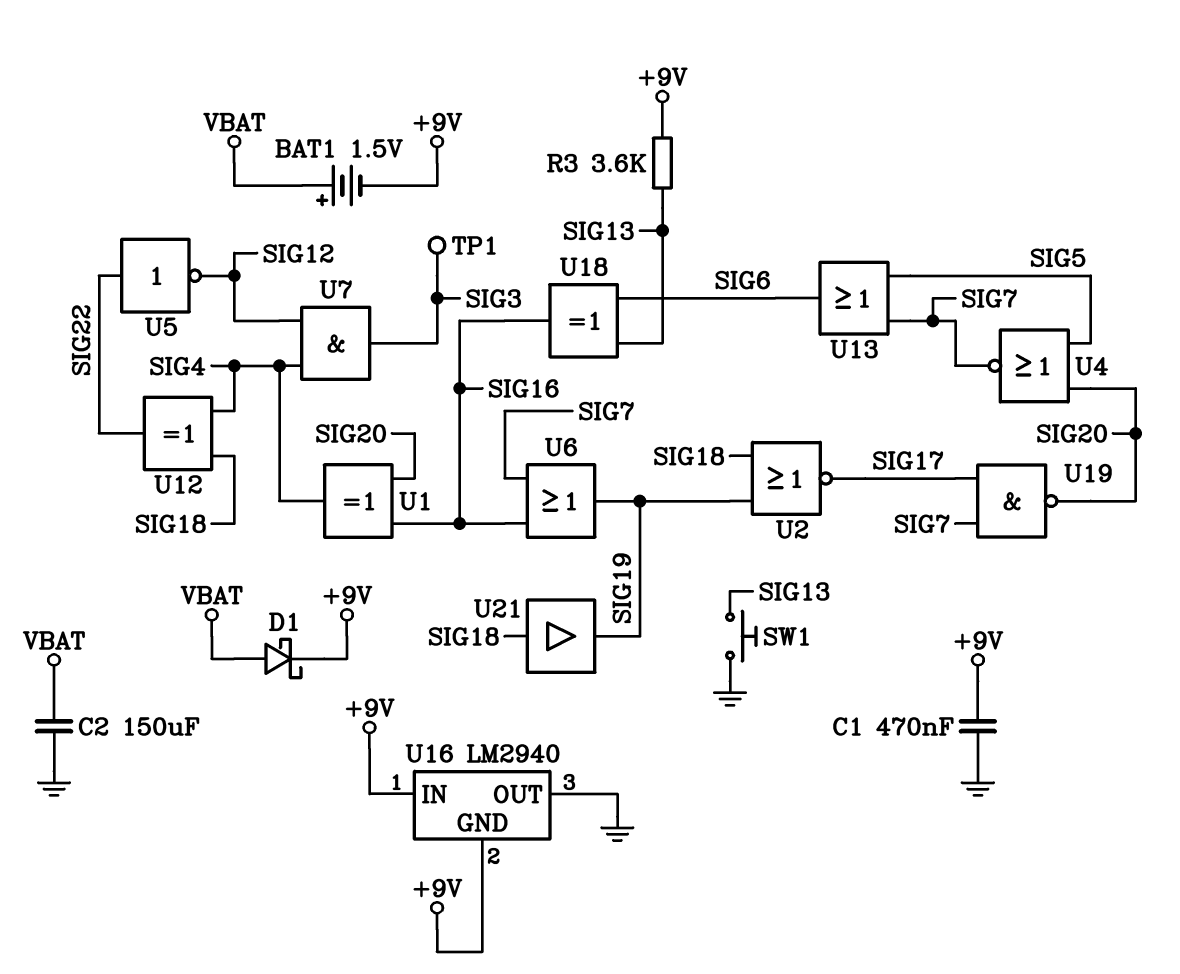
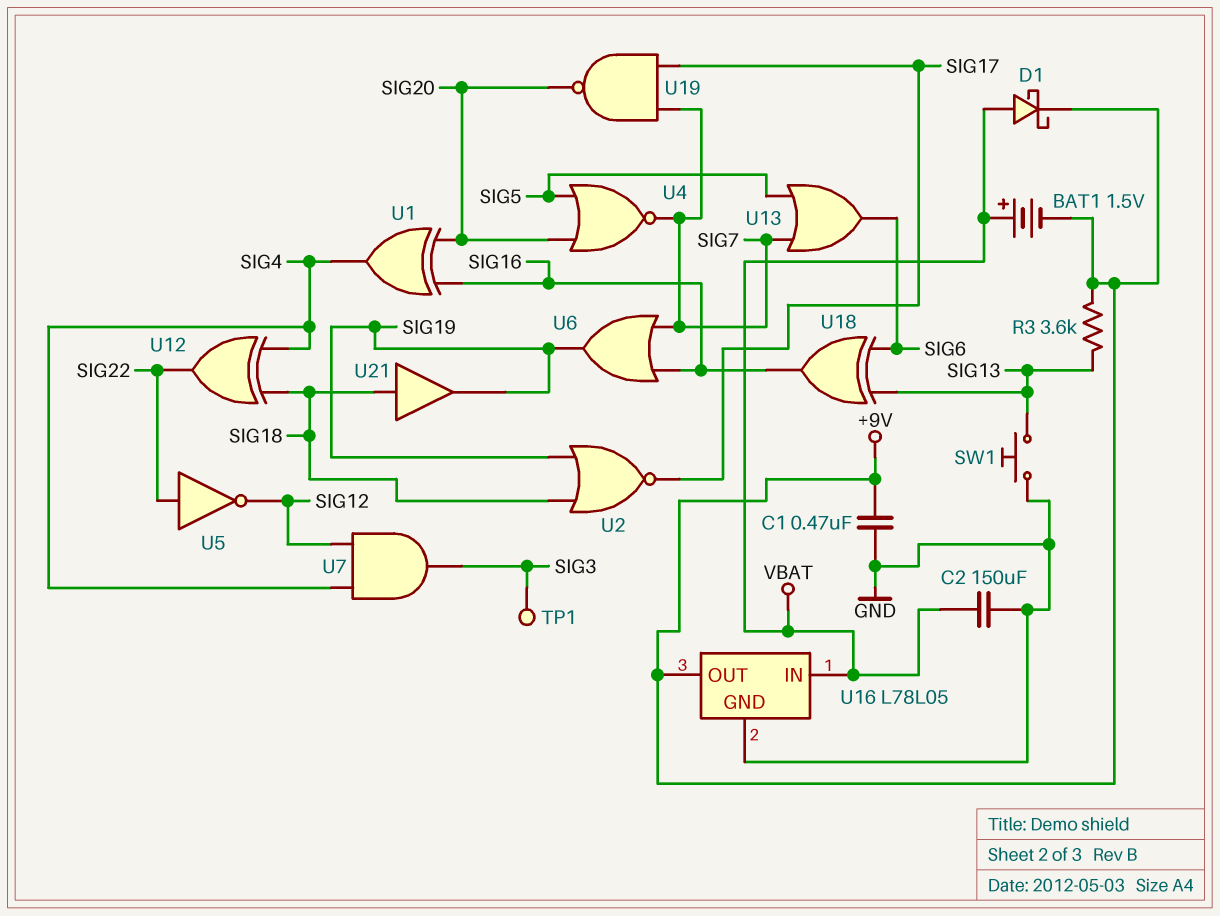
U16: LM2940 -> L78L05
U16 pin GND: +9V -> GND
U16 pin IN: +9V -> VBAT
U16 pin OUT: GND -> +9V

